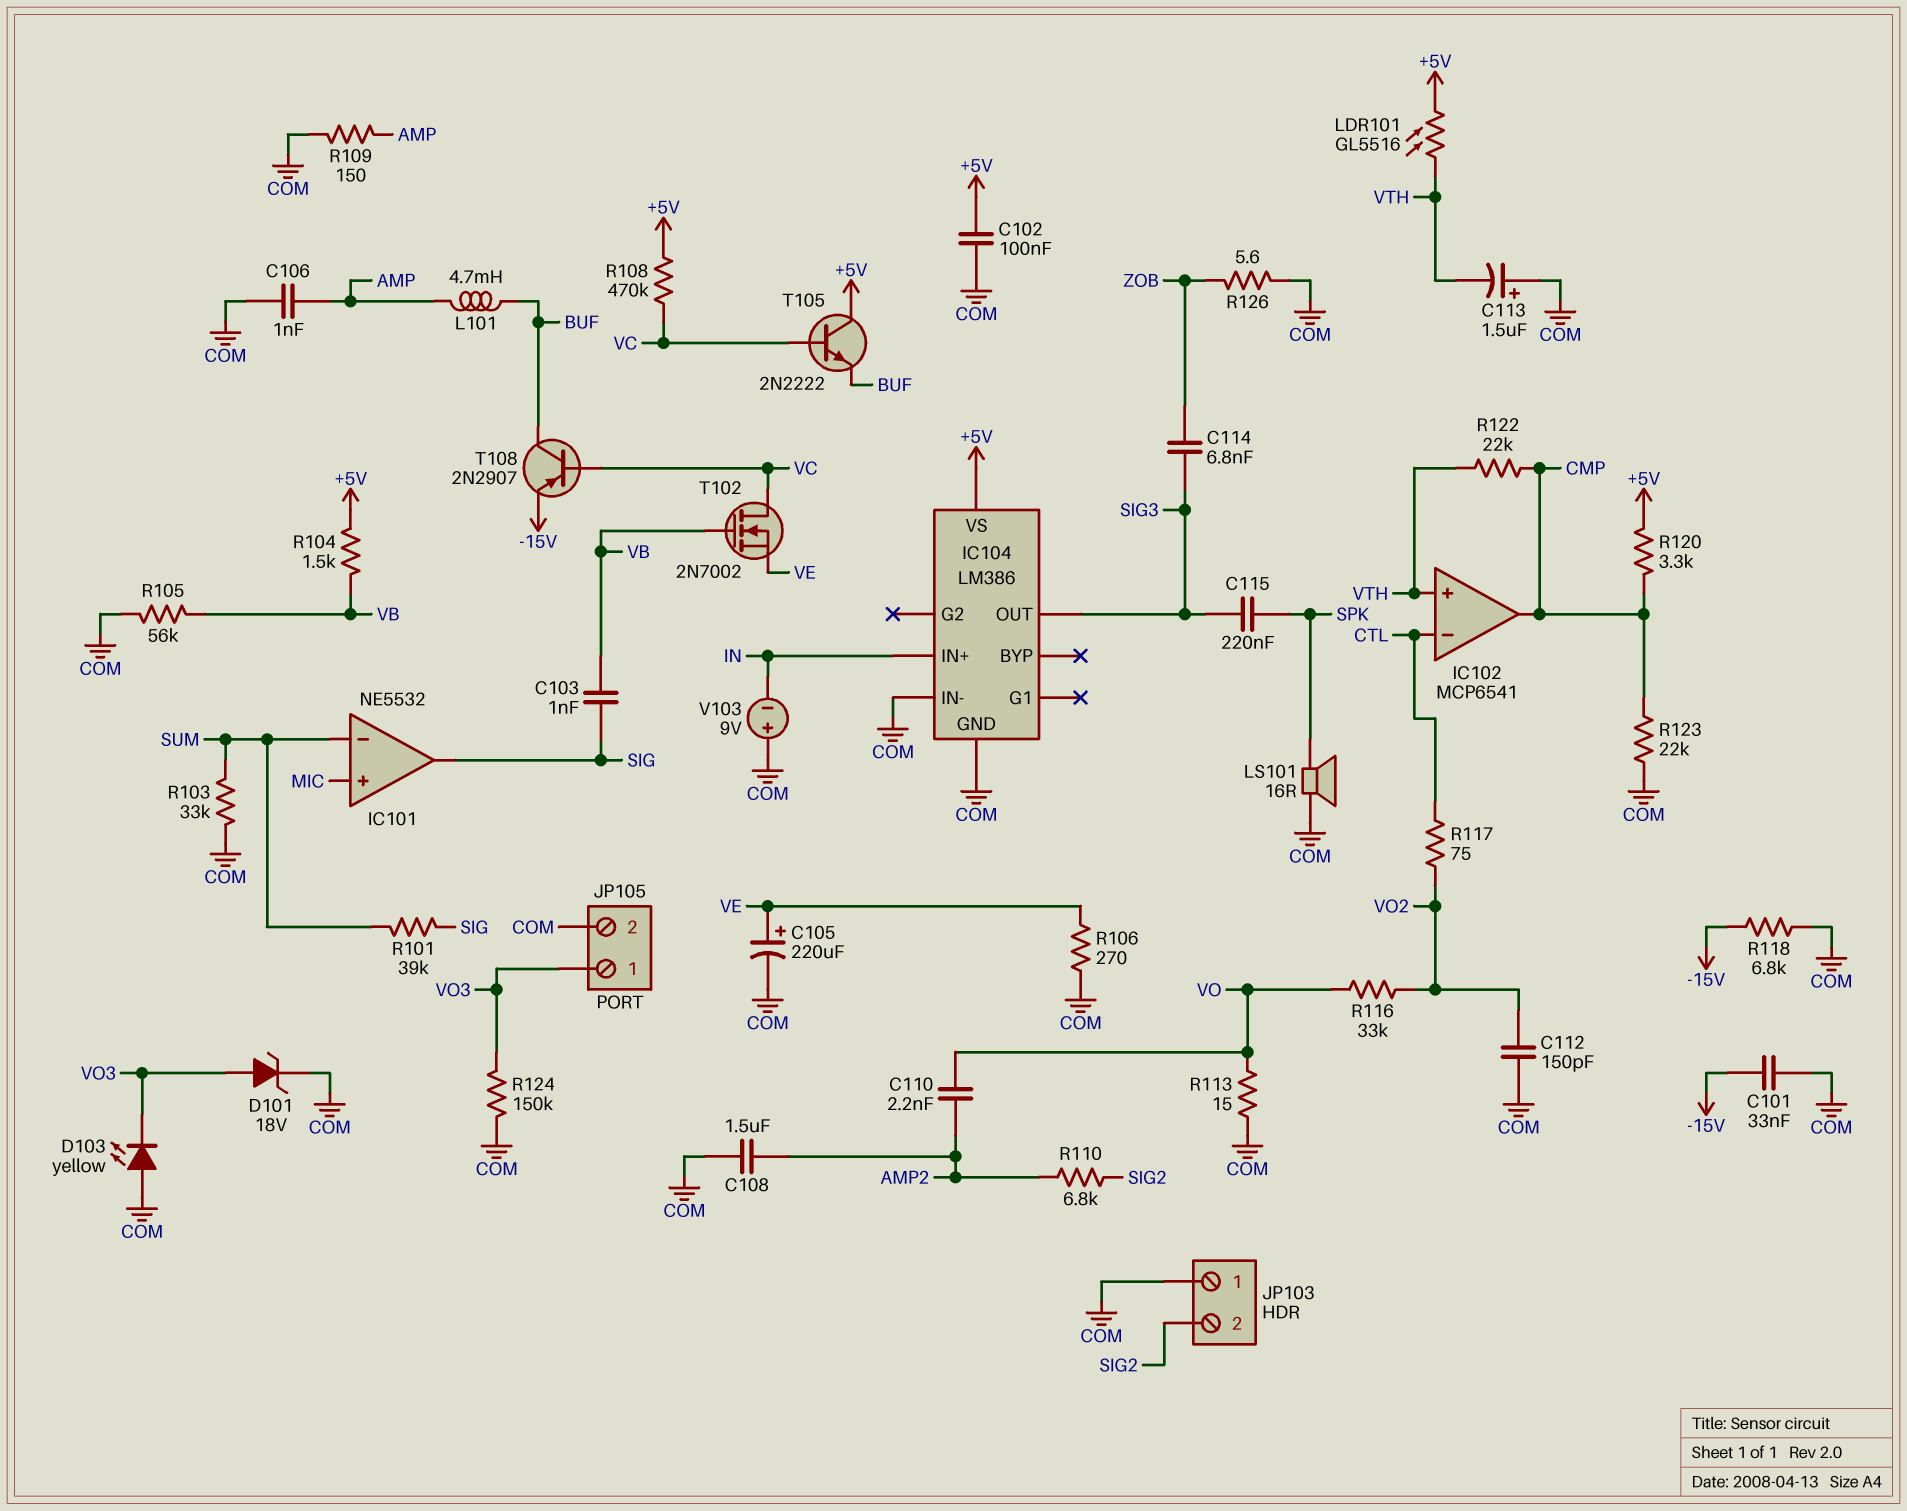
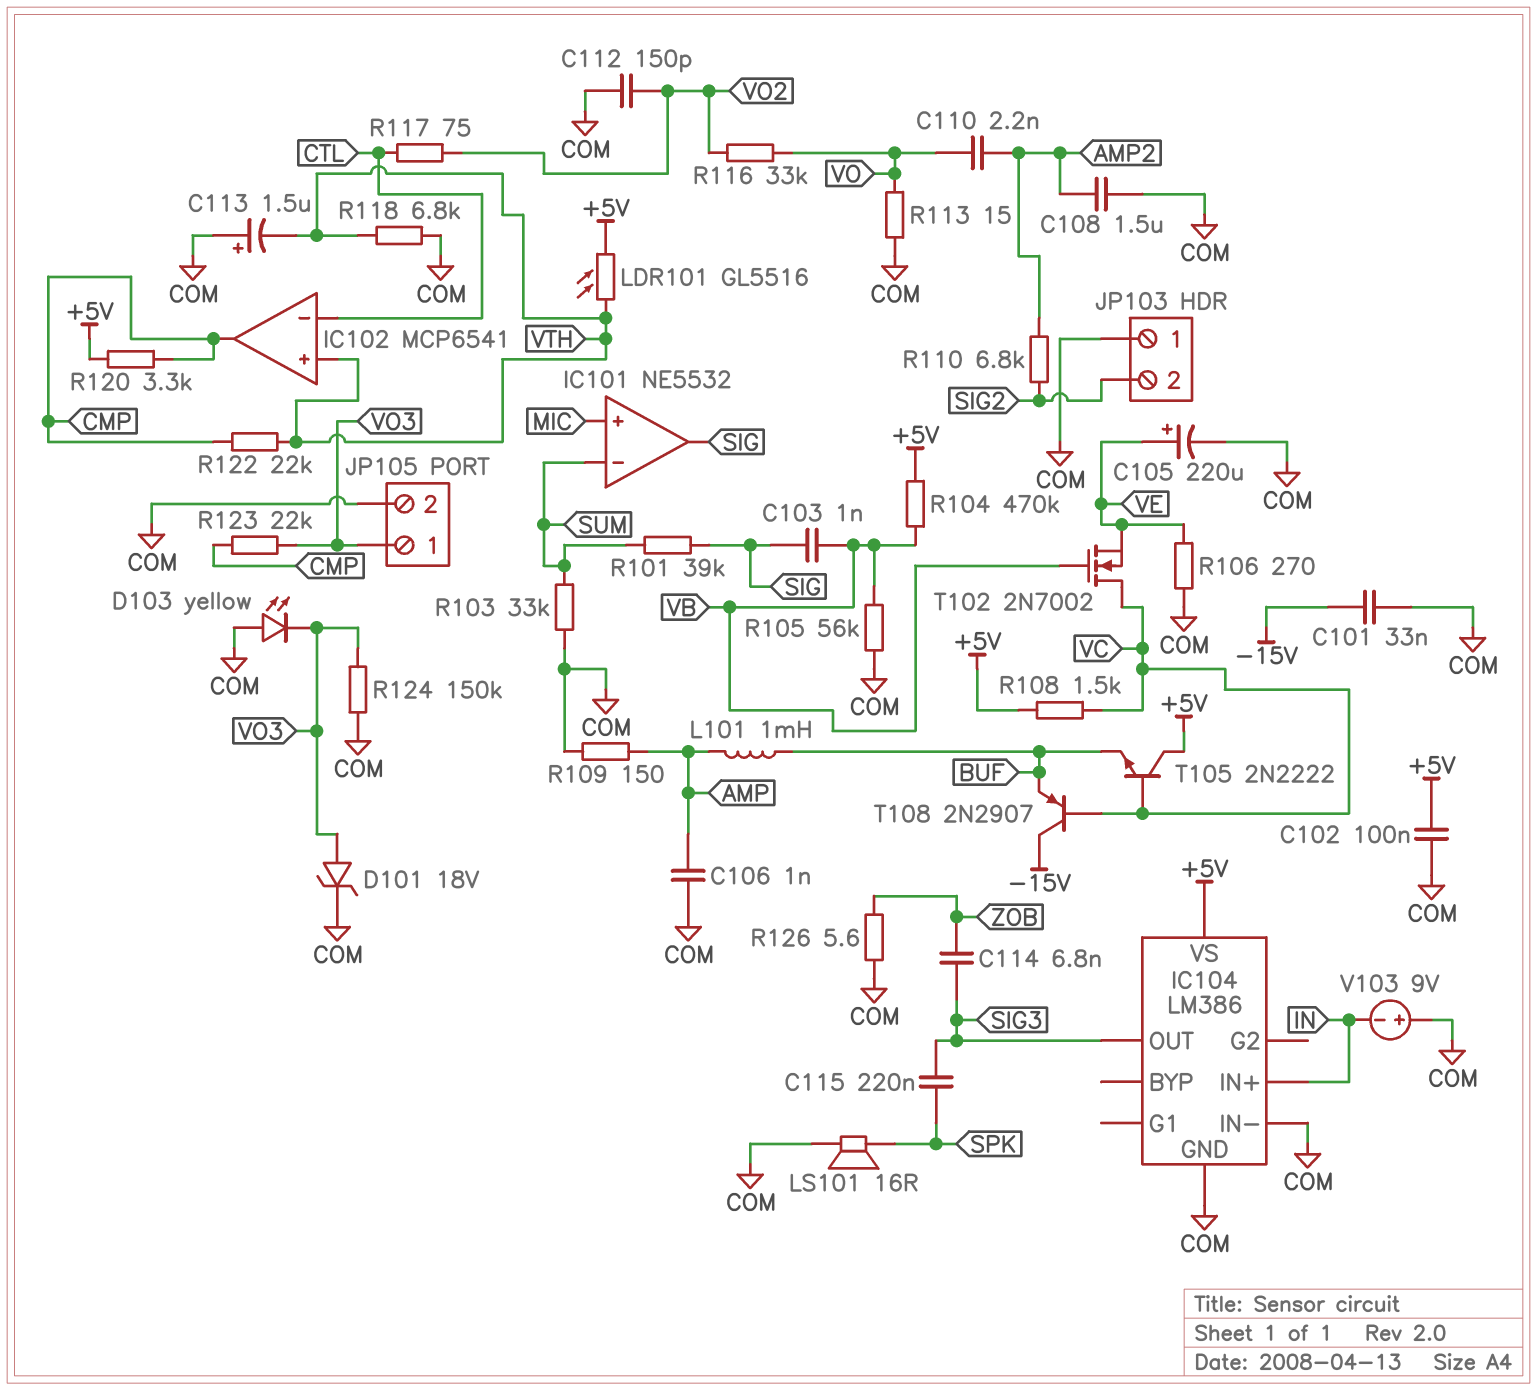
L101: 4.7mH (AMP, BUF) -> 1mH (AMP, BUF)
R104: 1.5k (+5V, VB) -> 470k (+5V, VB)
R108: 470k (+5V, VC) -> 1.5k (+5V, VC)
R118: 6.8k (-15V, COM) -> 6.8k (COM, VTH)
R123: 22k (CMP, COM) -> 22k (CMP, VO3)
T108: PNP 2N2907 (B VC, C BUF, E -15V) -> PNP 2N2907 (B VC, C -15V, E BUF)

